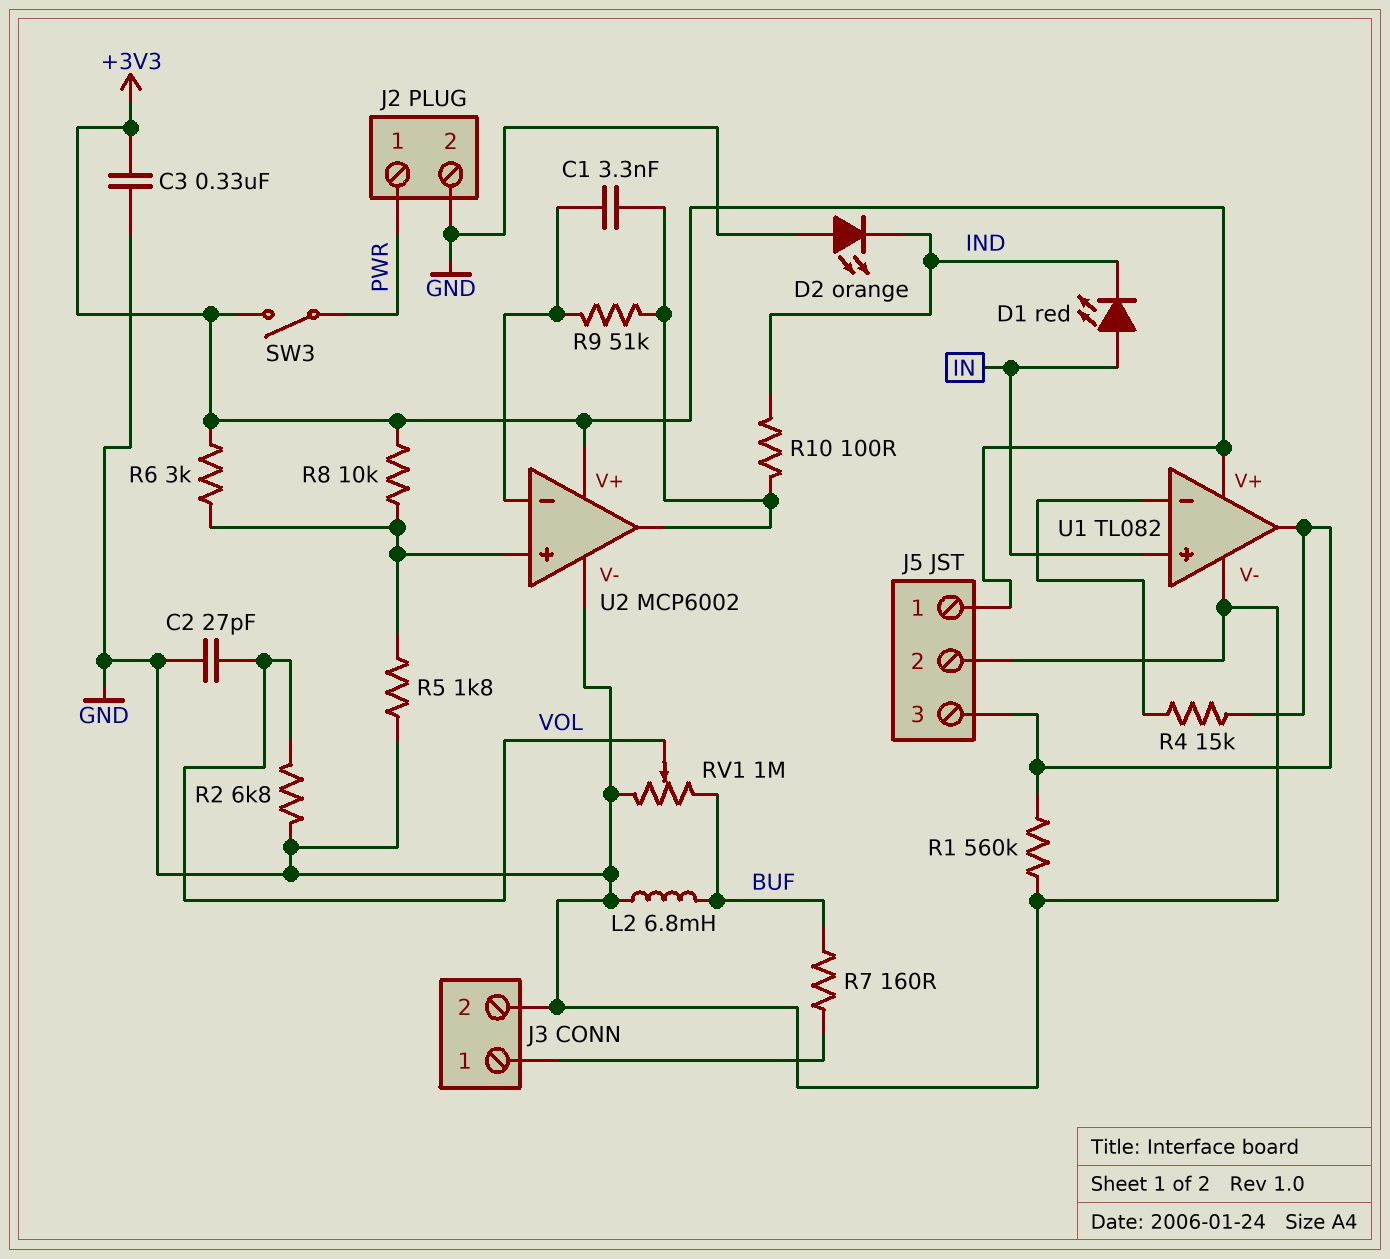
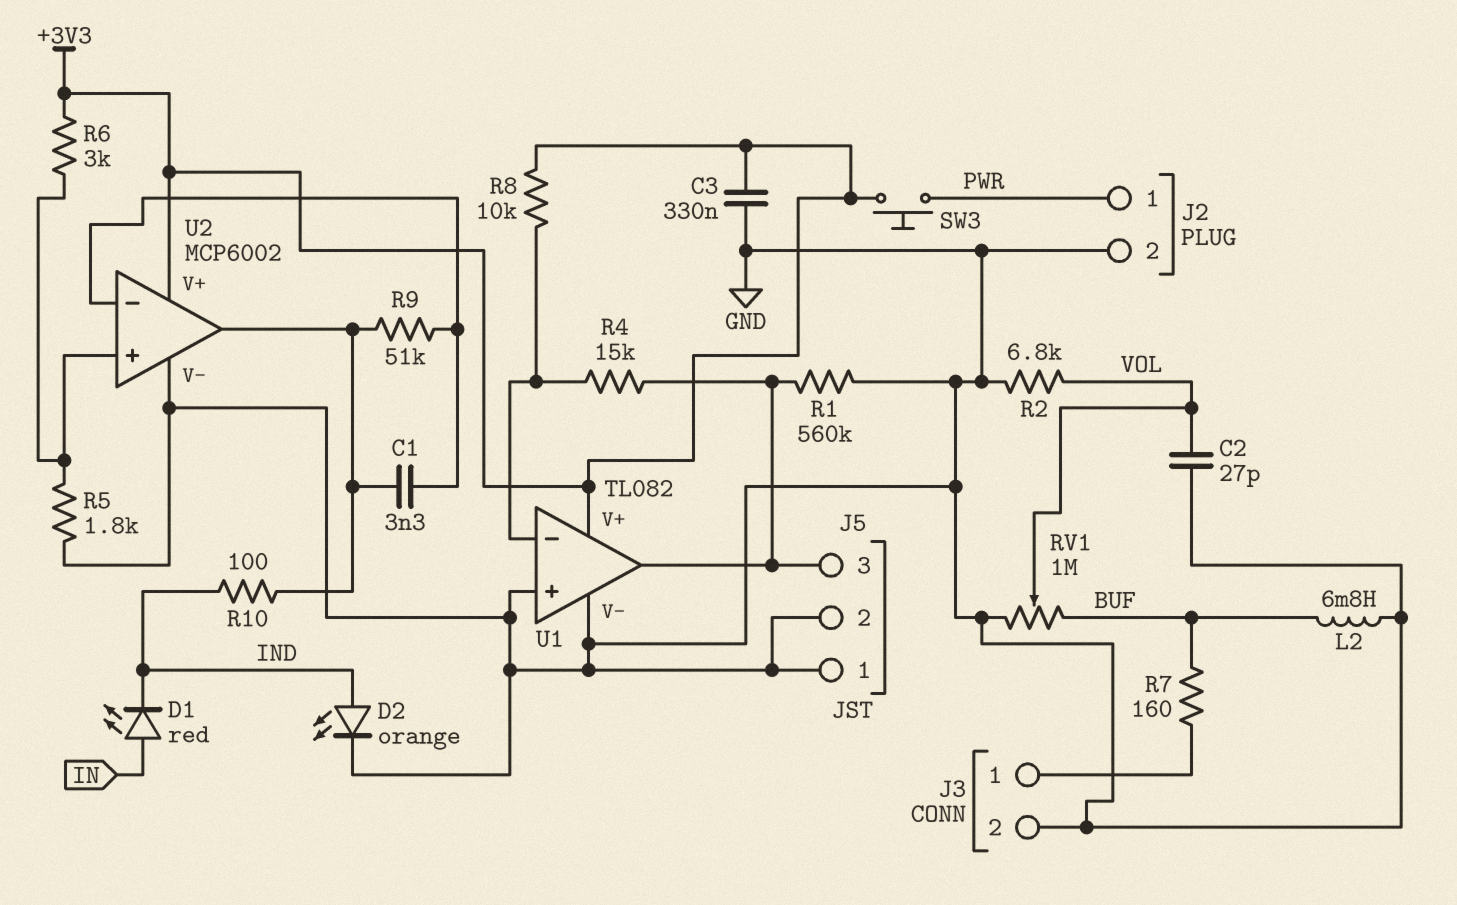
D2: LED orange (A GND, K IND) -> LED orange (A IND, K GND)
J5 pin 1: +3V3 -> GND
R8: 10k (+3V3, U2/in+) -> 10k (+3V3, U1/in-)
SW3: switch (+3V3, PWR) -> button (+3V3, PWR)
U1 pin in+: IN -> GND

